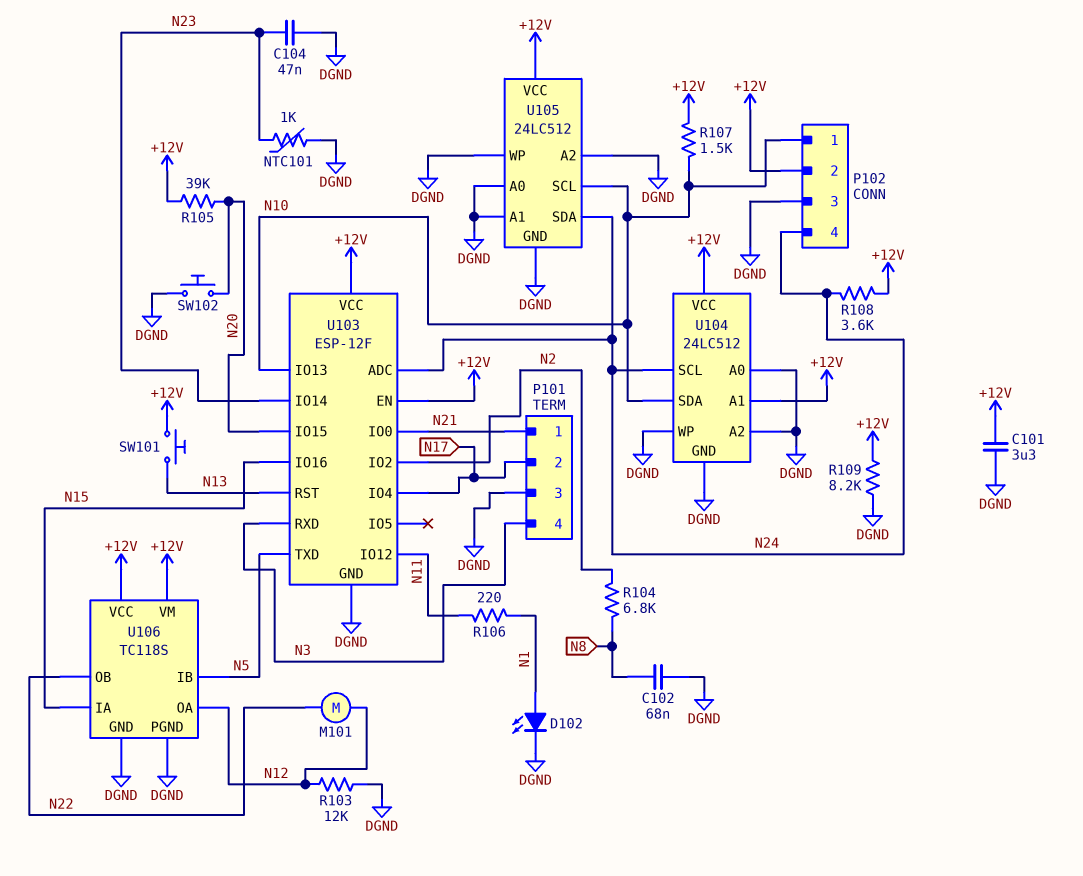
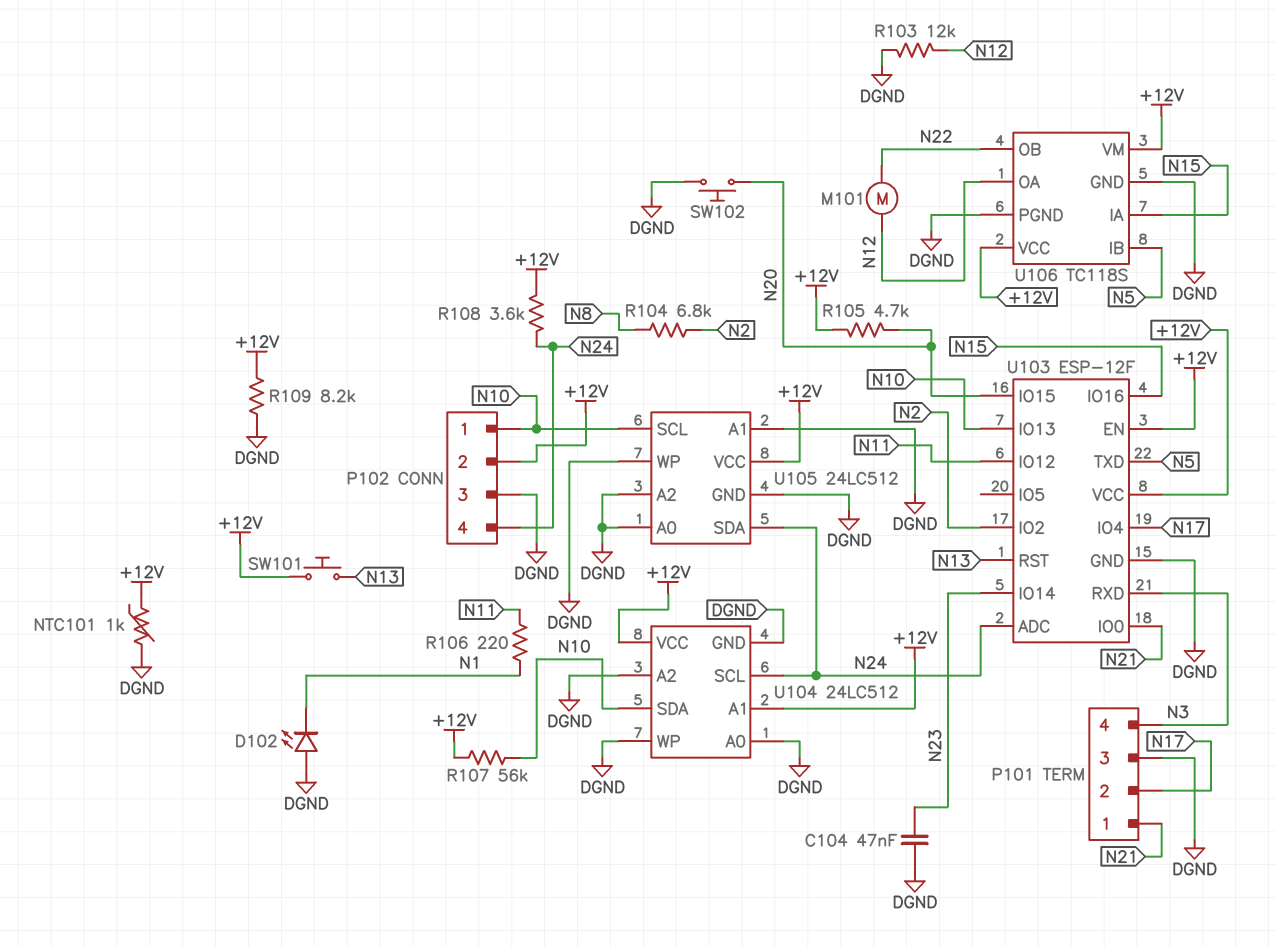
C101: 3.3uF (+12V, DGND) -> none
C102: 68nF (DGND, N8) -> none
D102: LED (A N1, K DGND) -> LED (A DGND, K N1)
NTC101: 1k (DGND, N23) -> 1k (+12V, DGND)
R105: 39k (+12V, N20) -> 4.7k (+12V, N20)
R107: 1.5k (+12V, N10) -> 56k (+12V, N10)

